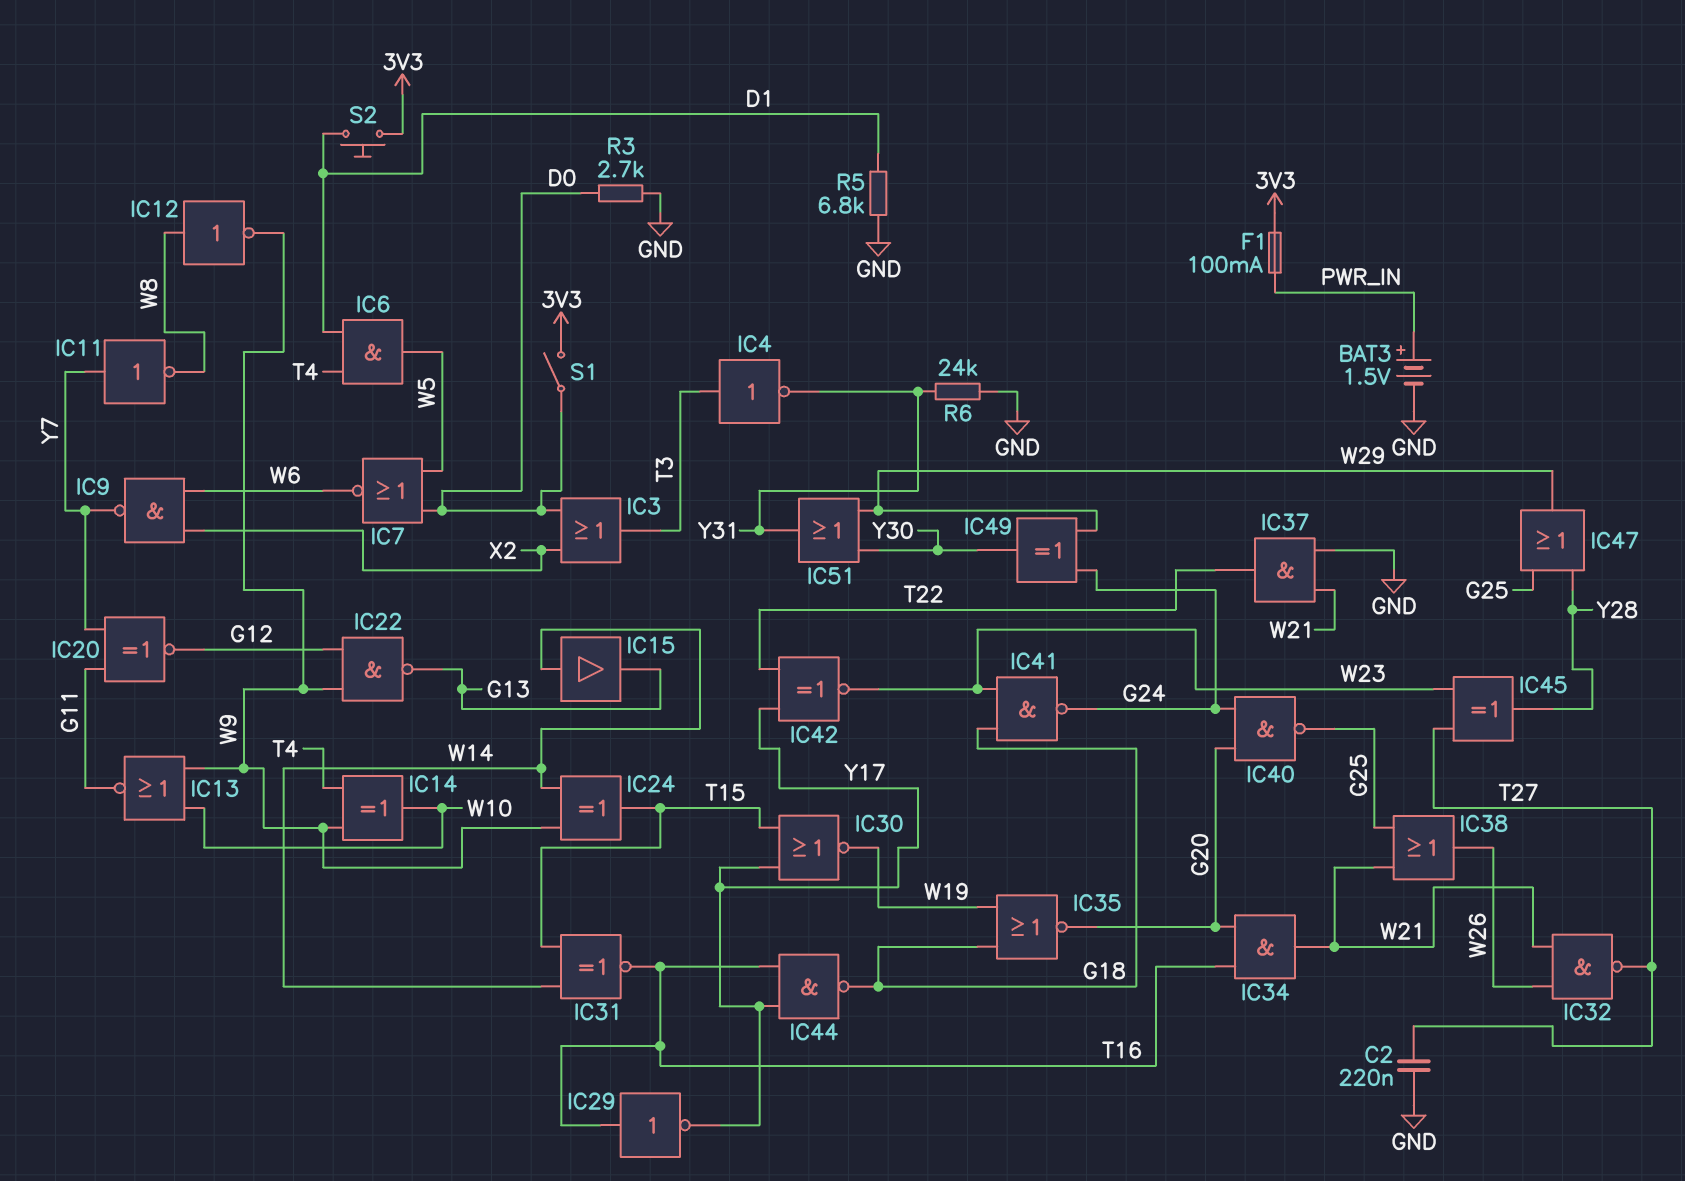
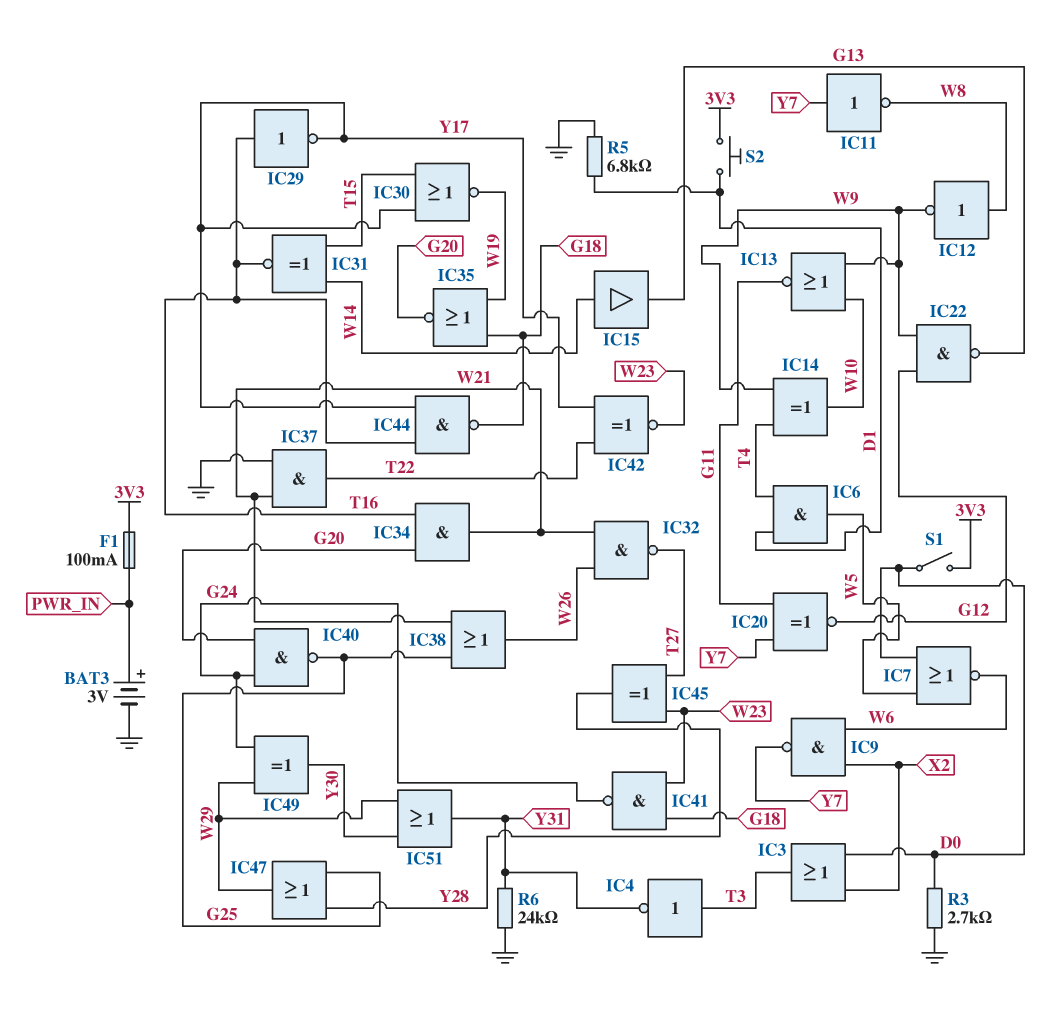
BAT3: 1.5V (plus PWR_IN, minus GND) -> 3V (plus PWR_IN, minus GND)
C2: 220nF (GND, T27) -> none
IC24: XOR (in W9, in W14, out T15) -> none

